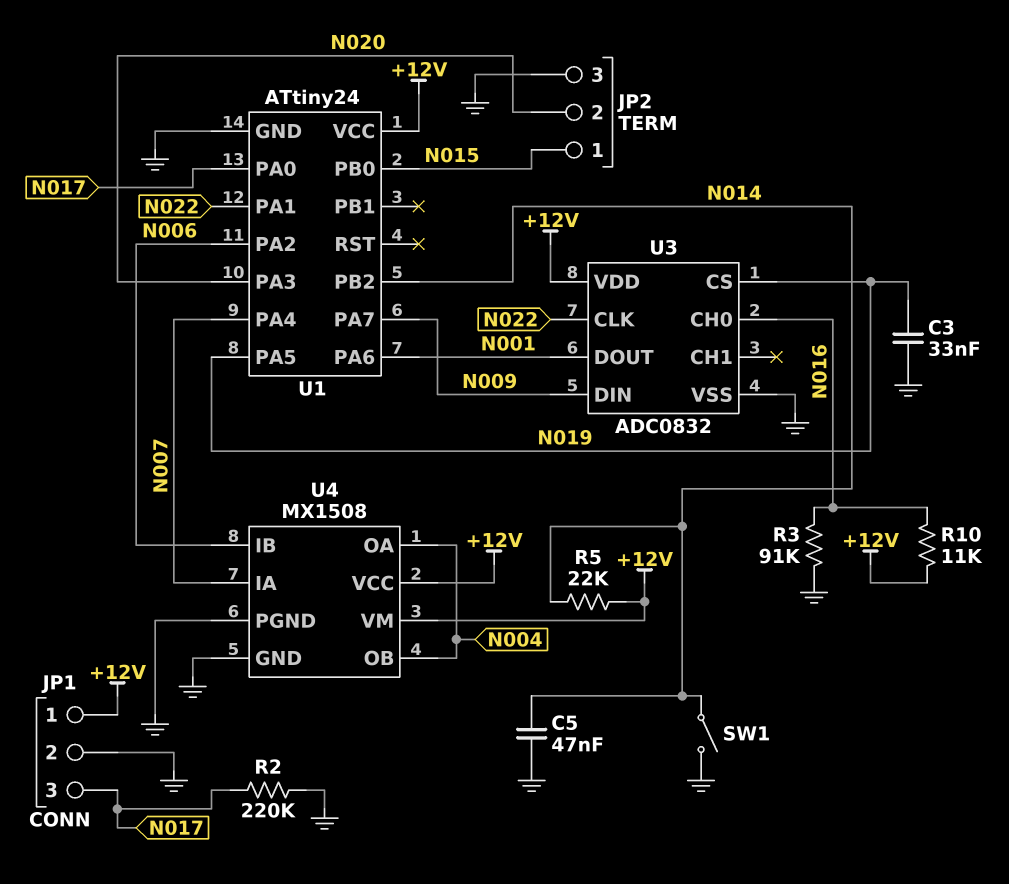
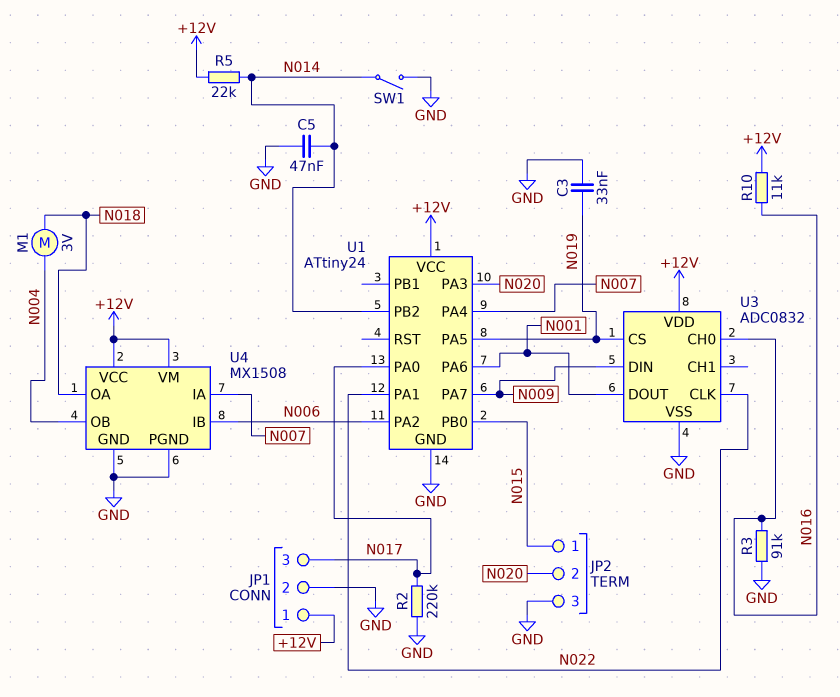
M1: none -> motor 3V (N004, N018)
U4 pin OA: N004 -> N018

